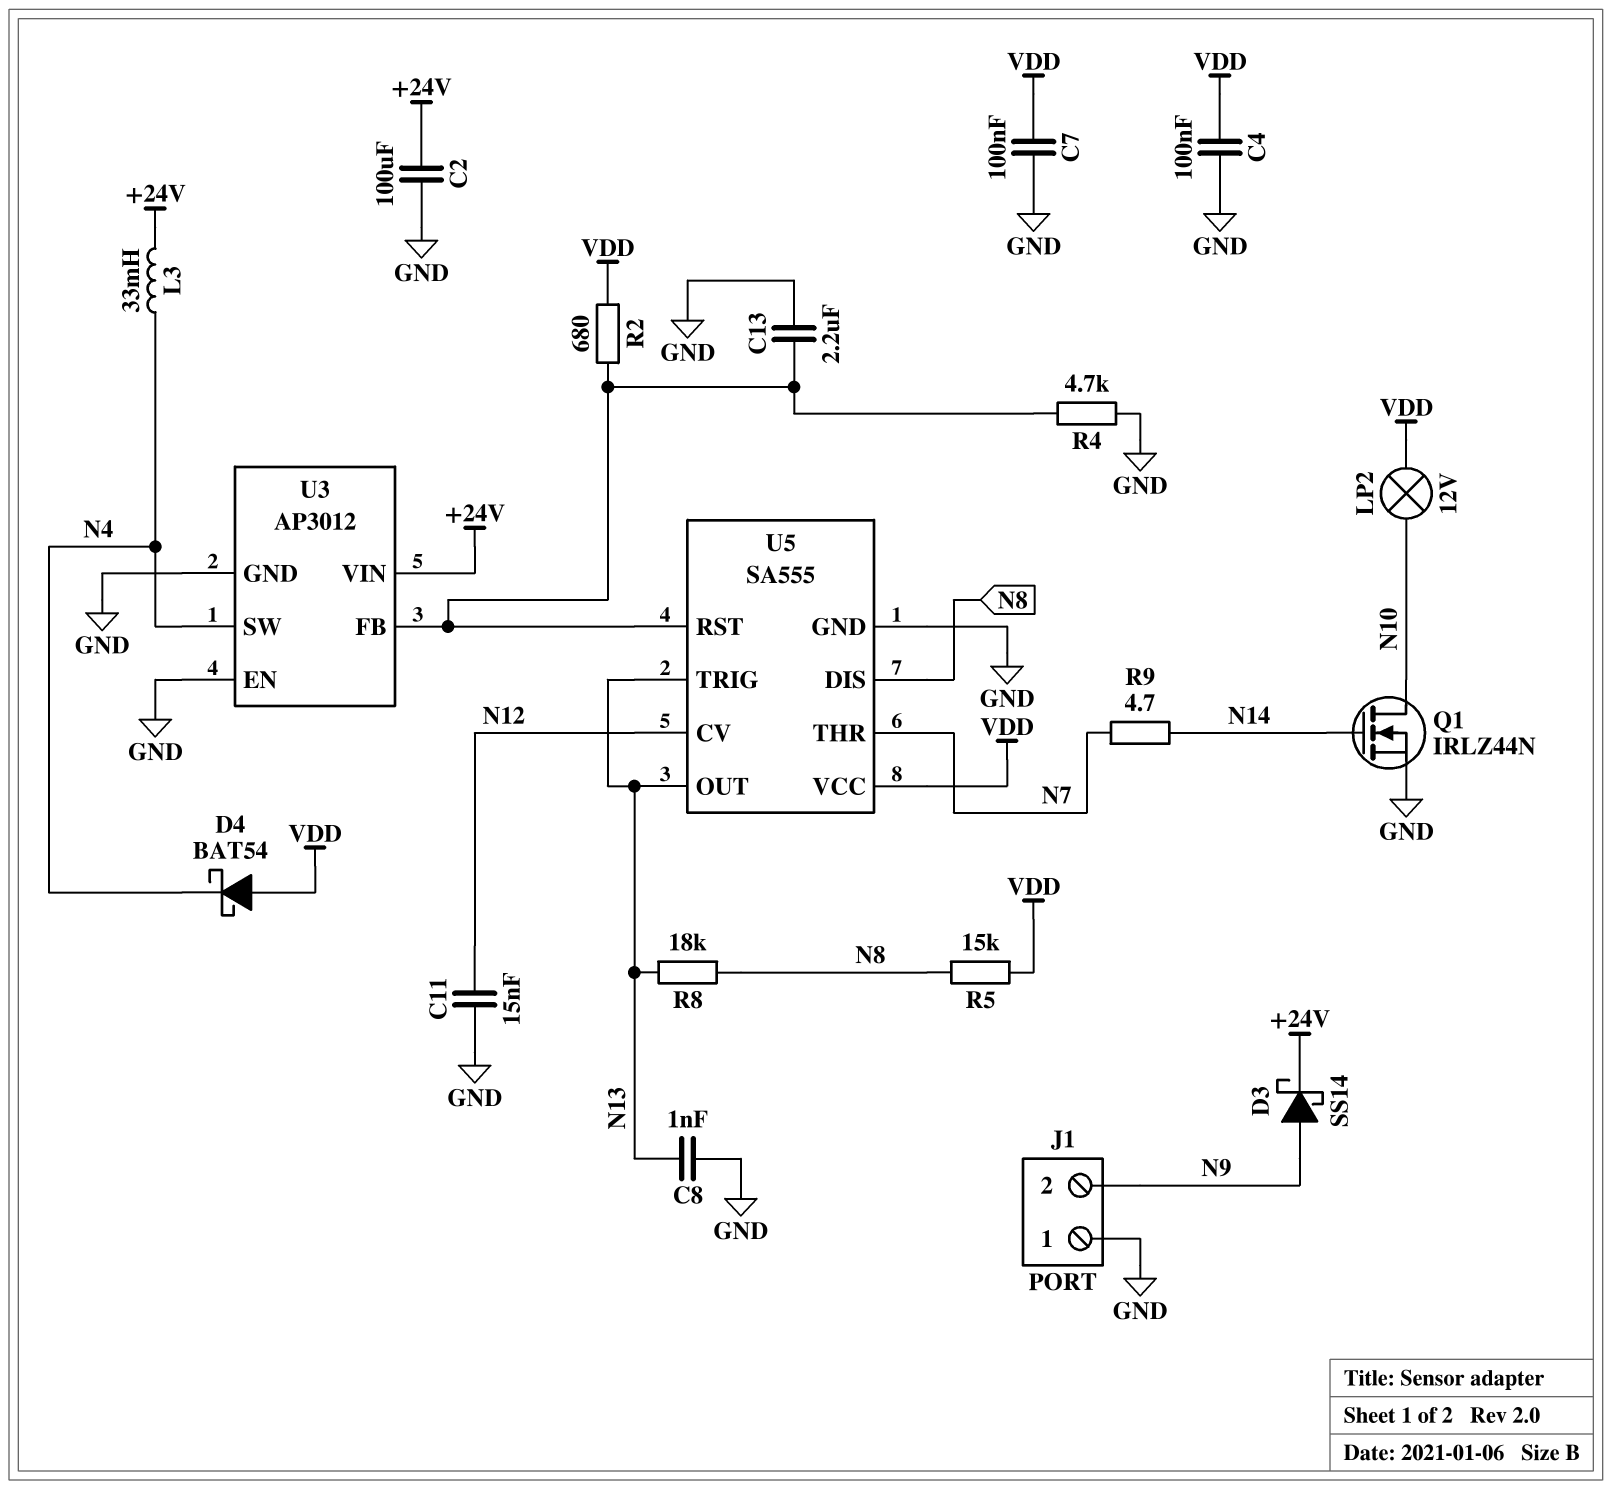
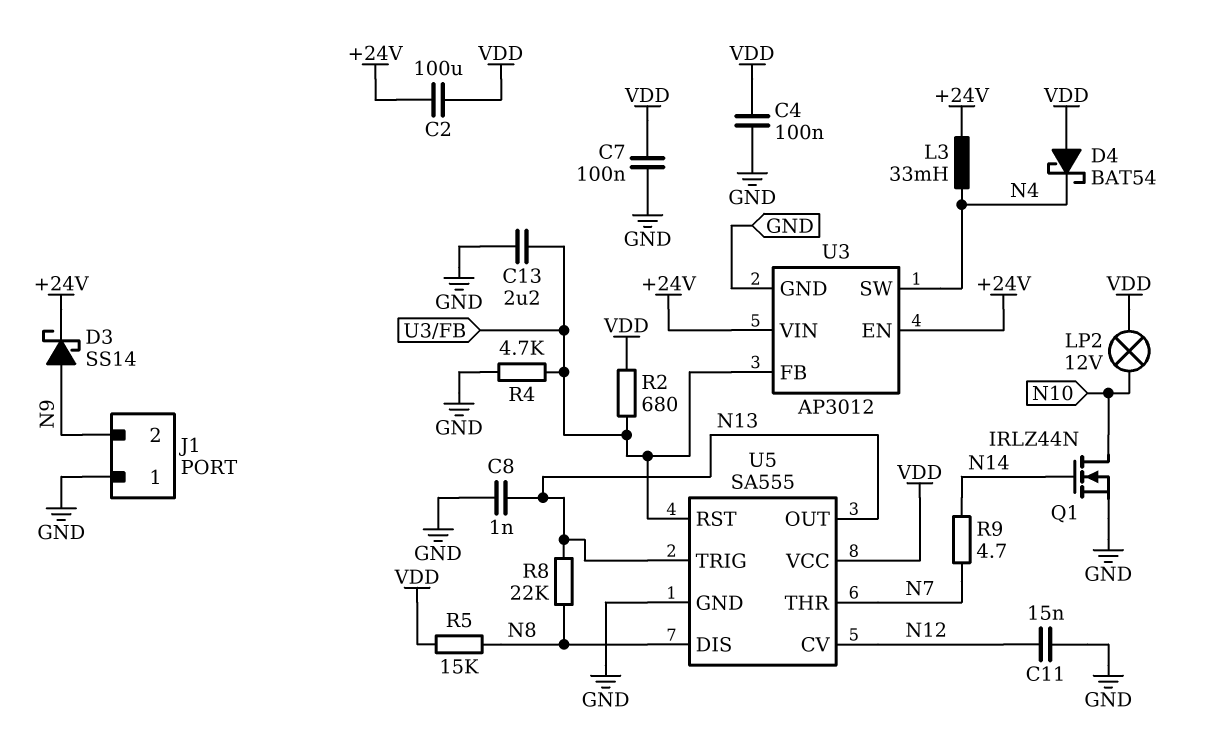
C2: 100uF (+24V, GND) -> 100uF (+24V, VDD)
R8: 18k (N8, N13) -> 22k (N8, N13)
U3 pin EN: GND -> +24V

